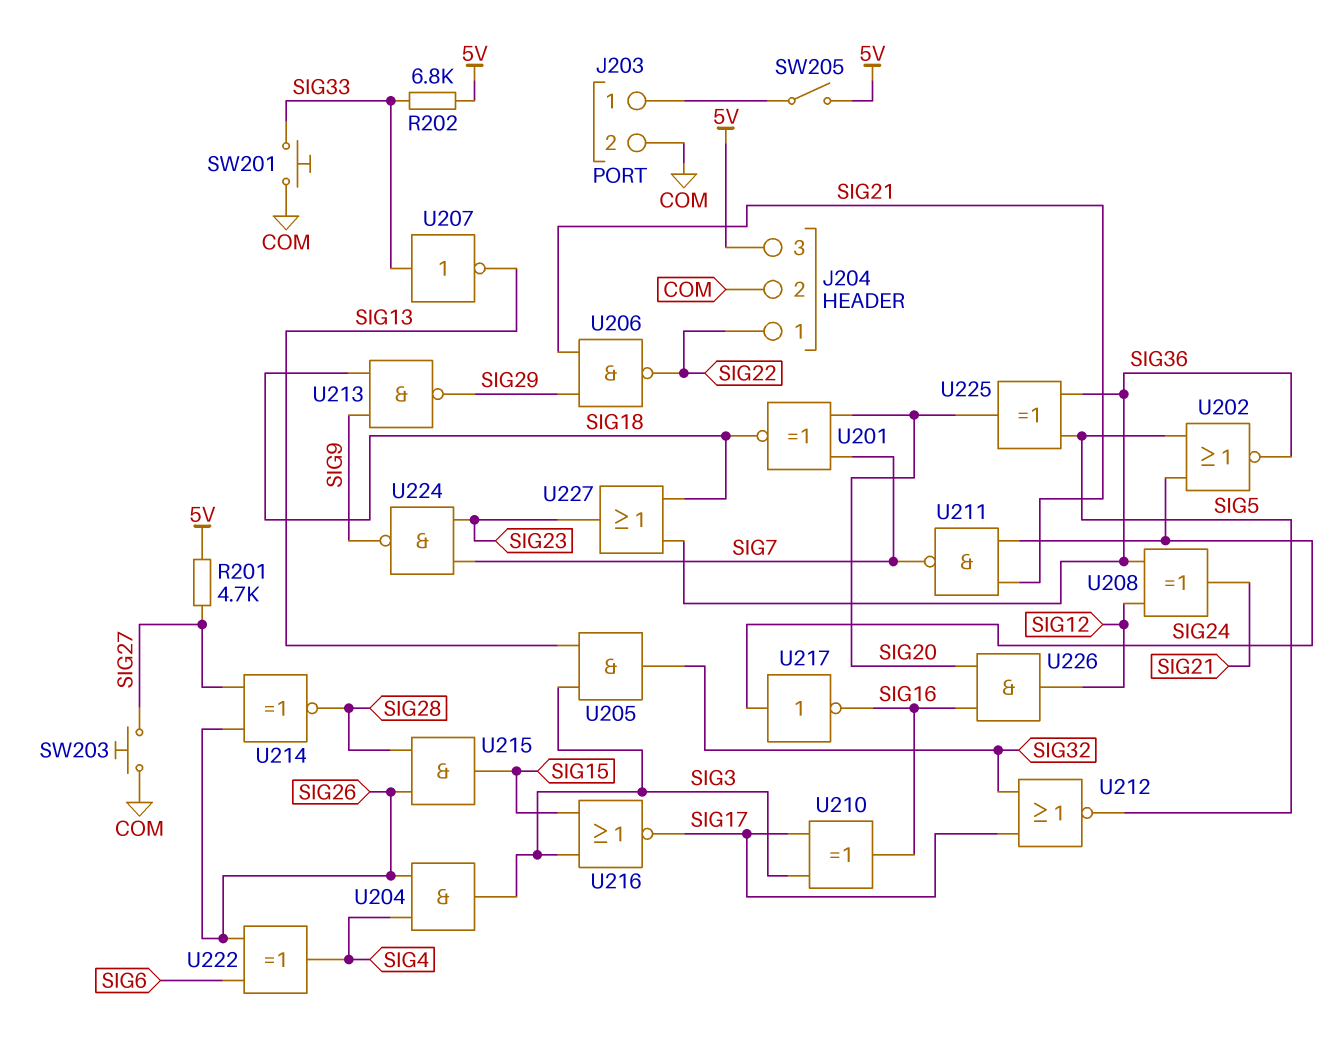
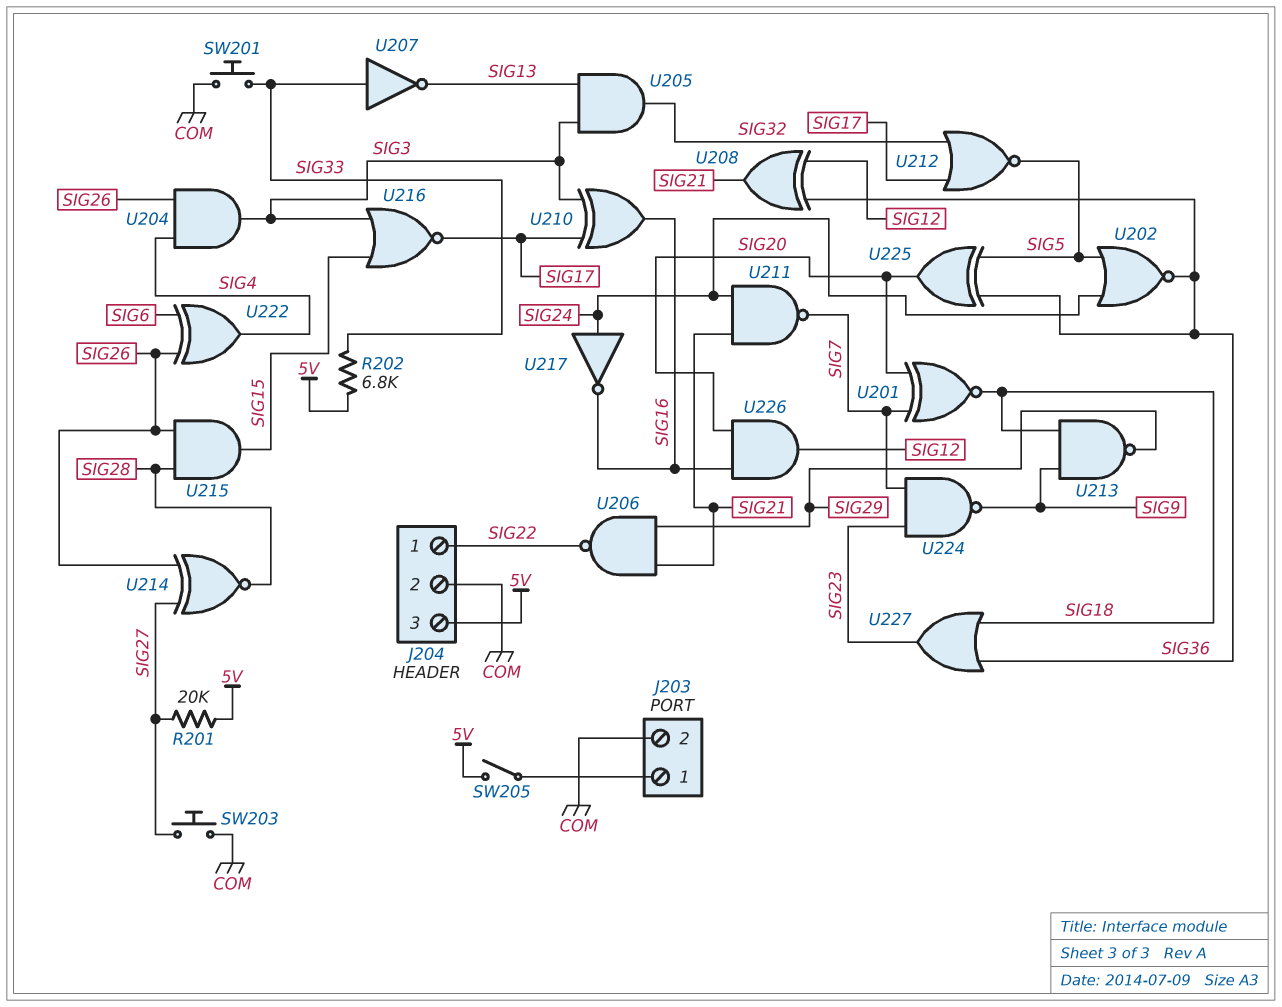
R201: 4.7k (5V, SIG27) -> 20k (5V, SIG27)

